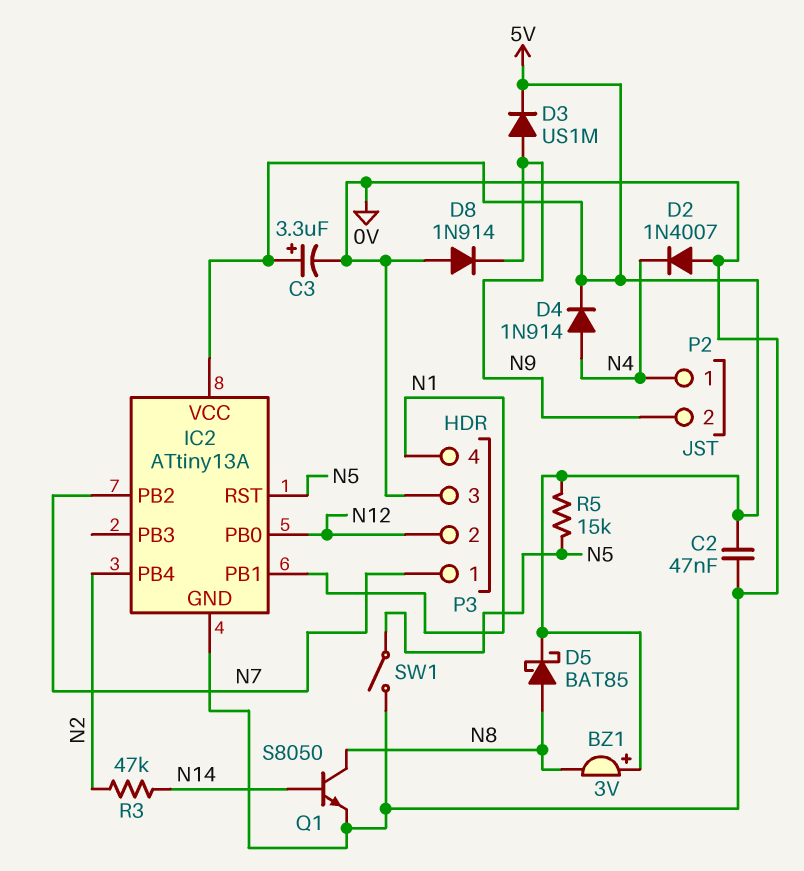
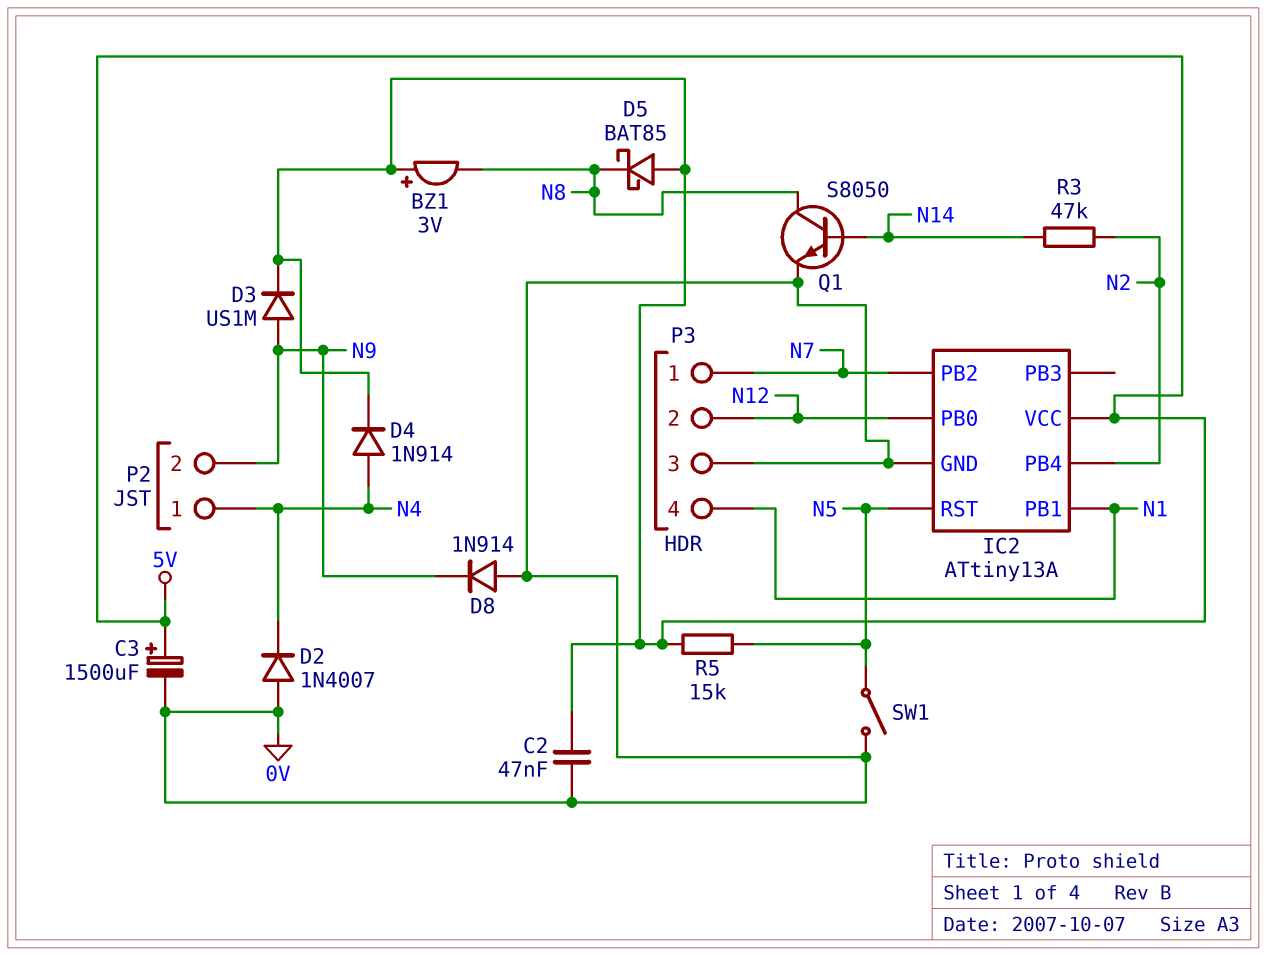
C3: 3.3uF (plus 5V, minus 0V) -> 1500uF (plus 5V, minus 0V)
D5: schottky BAT85 (A N8, K 5V) -> schottky BAT85 (A 5V, K N8)

